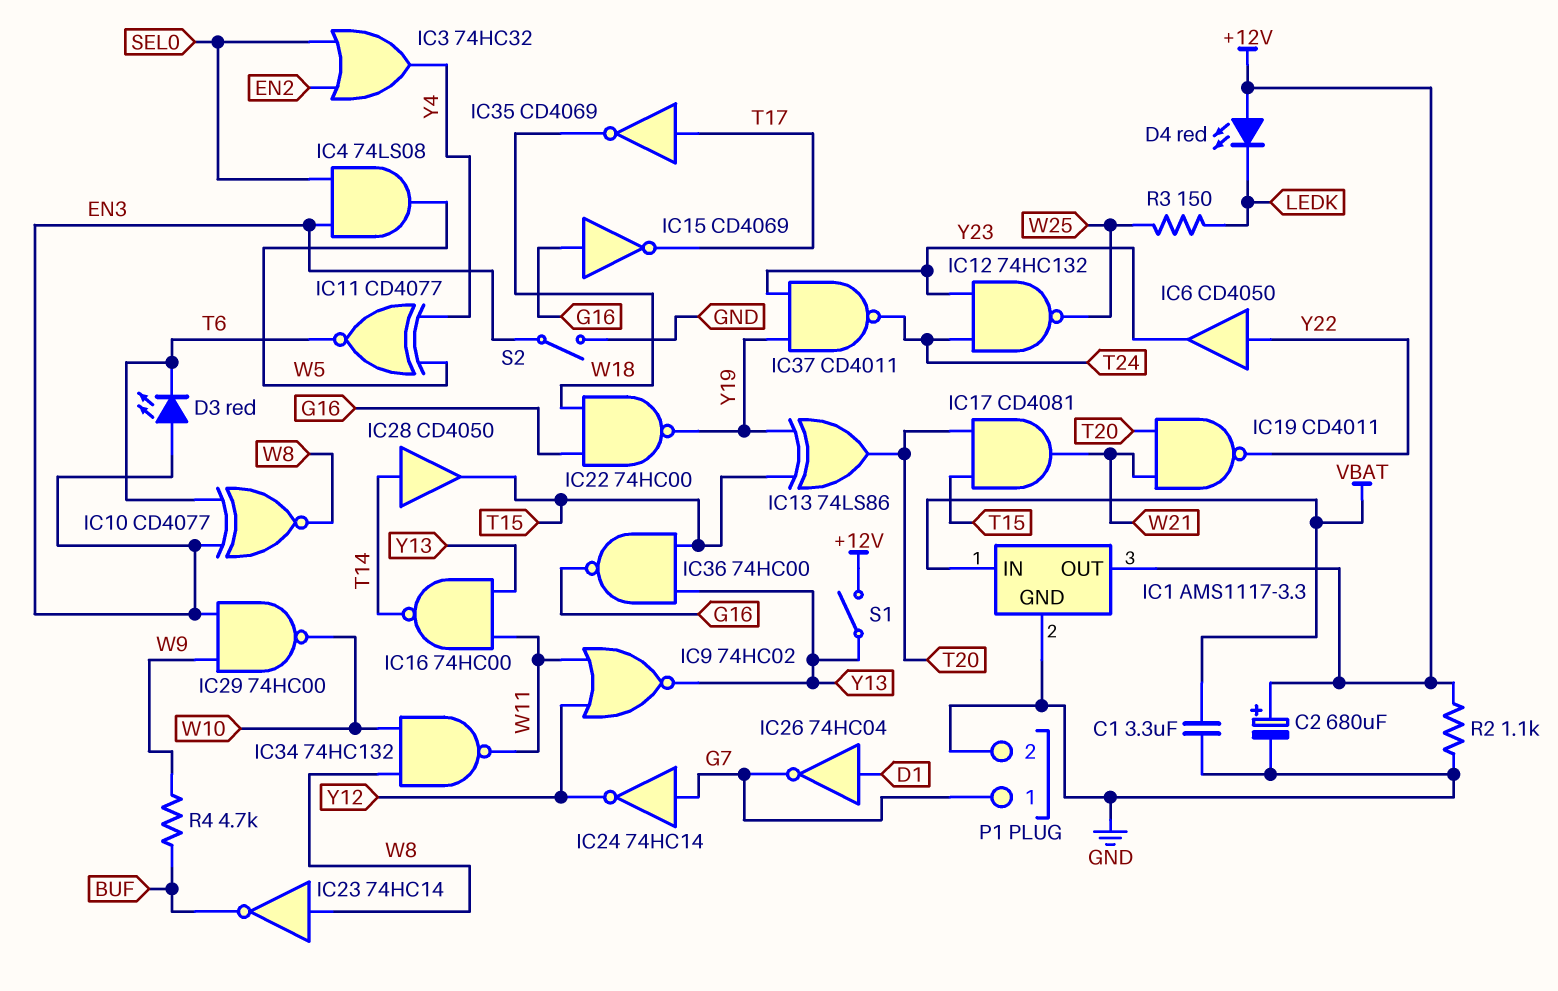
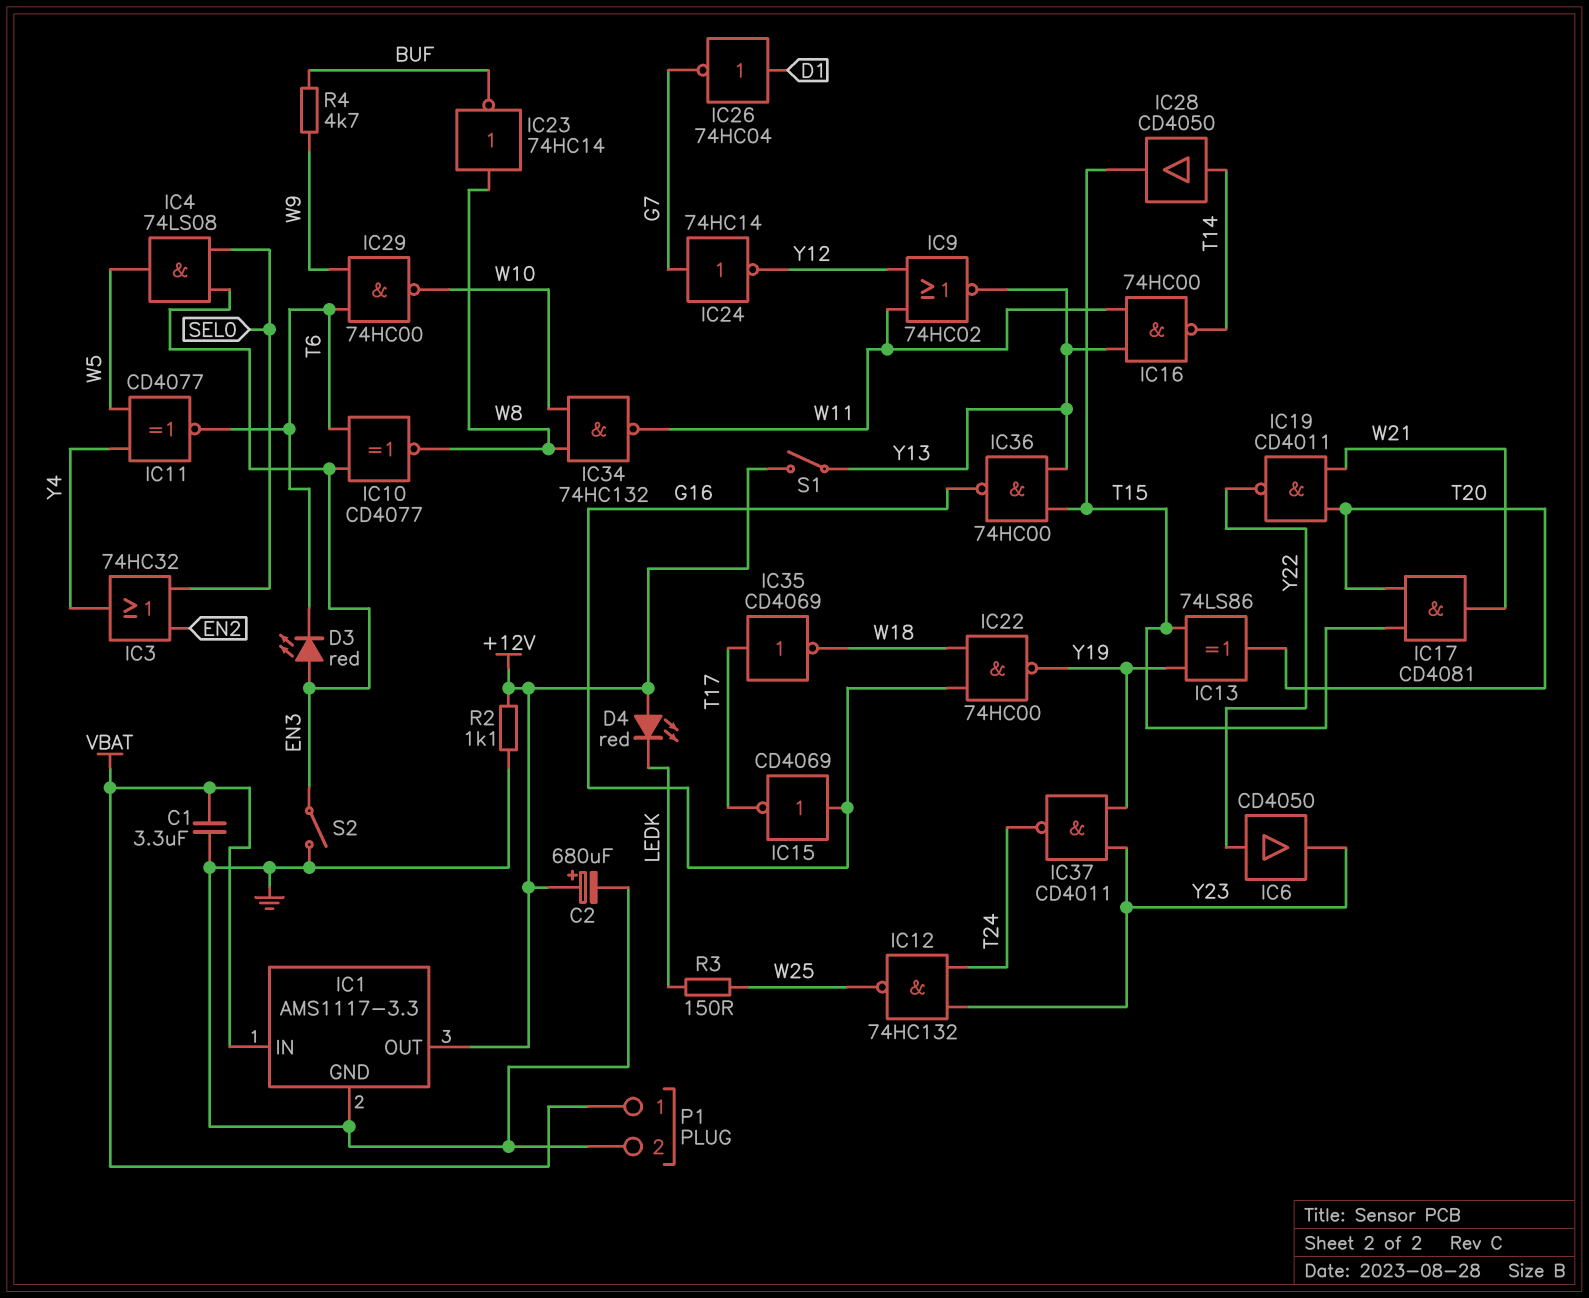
IC29: NAND 74HC00 (in EN3, in W9, out W10) -> NAND 74HC00 (in T6, in W9, out W10)
P1 pin 1: G7 -> VBAT

